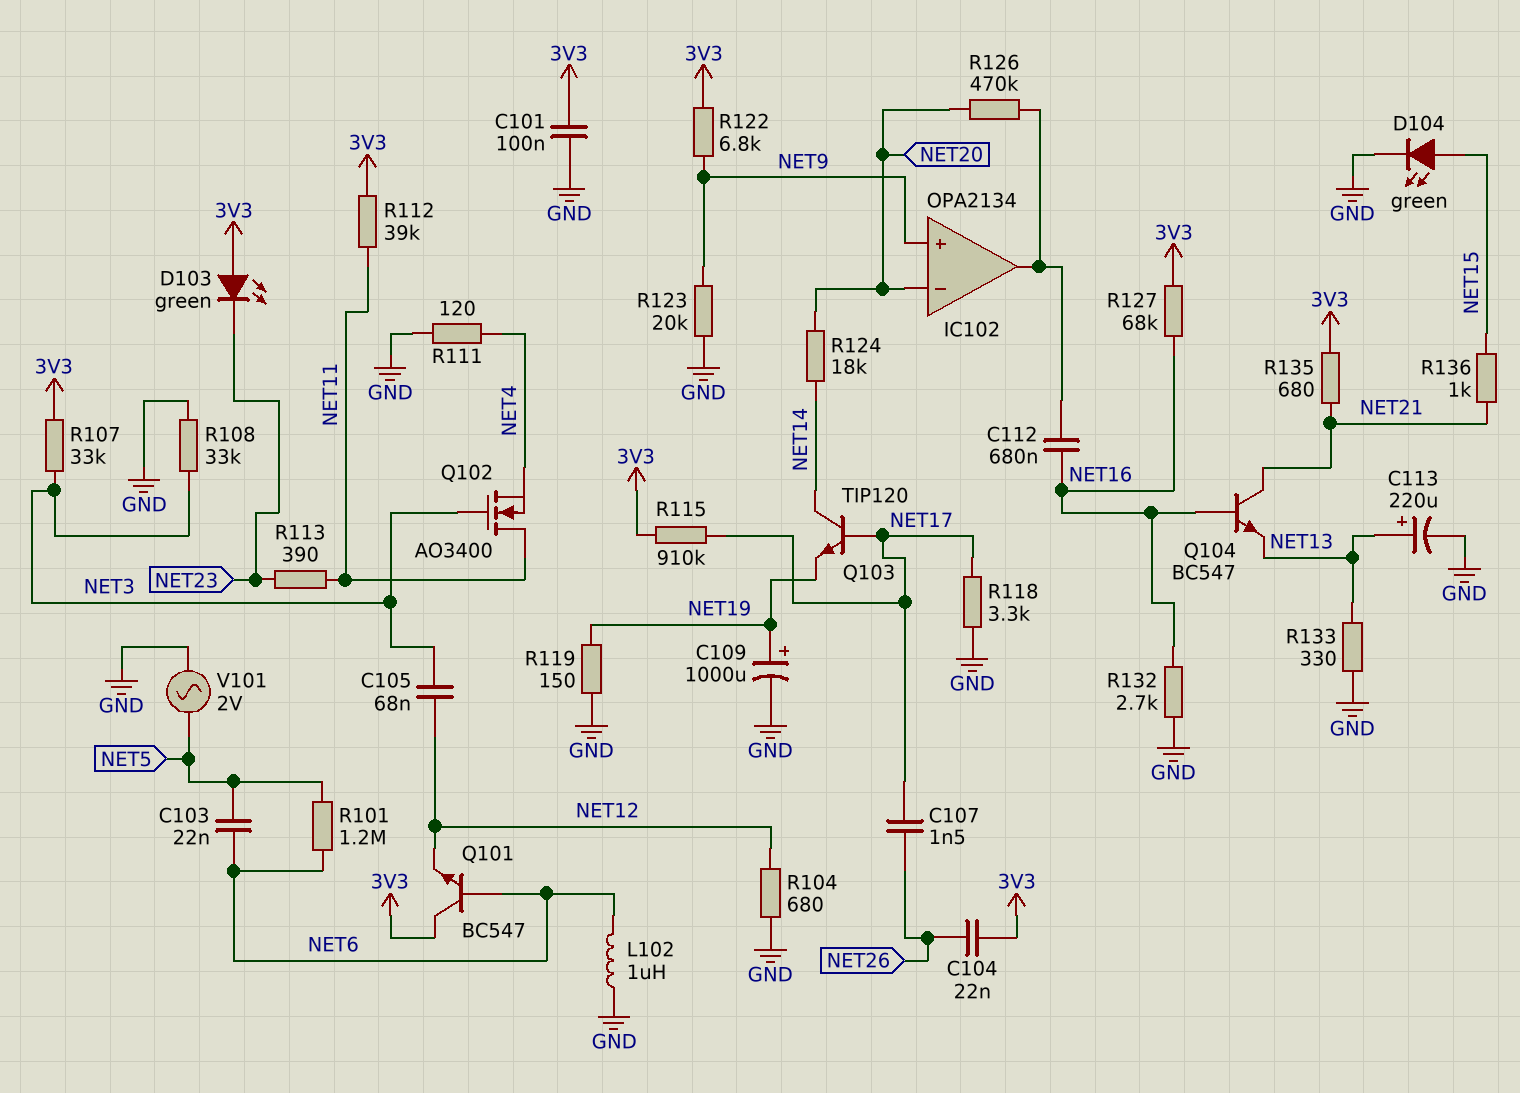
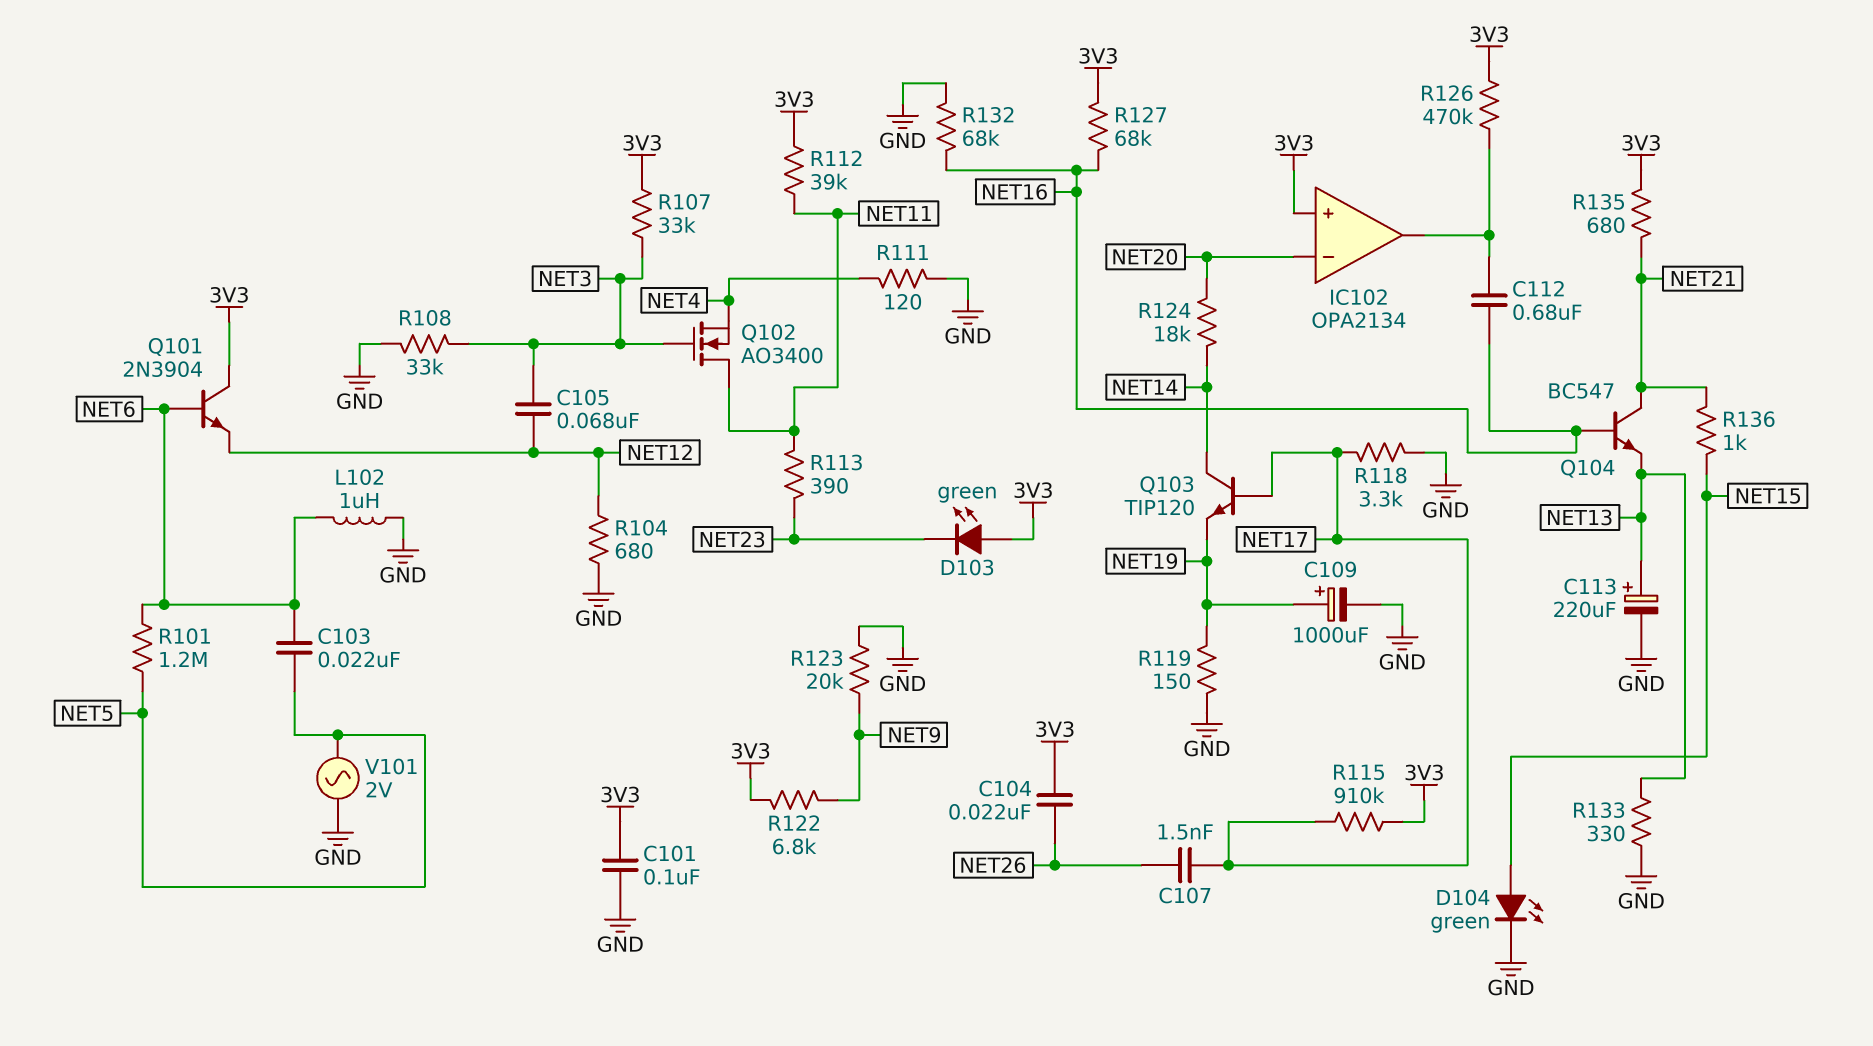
IC102 pin in+: NET9 -> 3V3
Q101: NPN BC547 (B NET6, C 3V3, E NET12) -> NPN 2N3904 (B NET6, C 3V3, E NET12)
R126: 470k (IC102/out, NET20) -> 470k (3V3, IC102/out)
R132: 2.7k (GND, NET16) -> 68k (GND, NET16)

